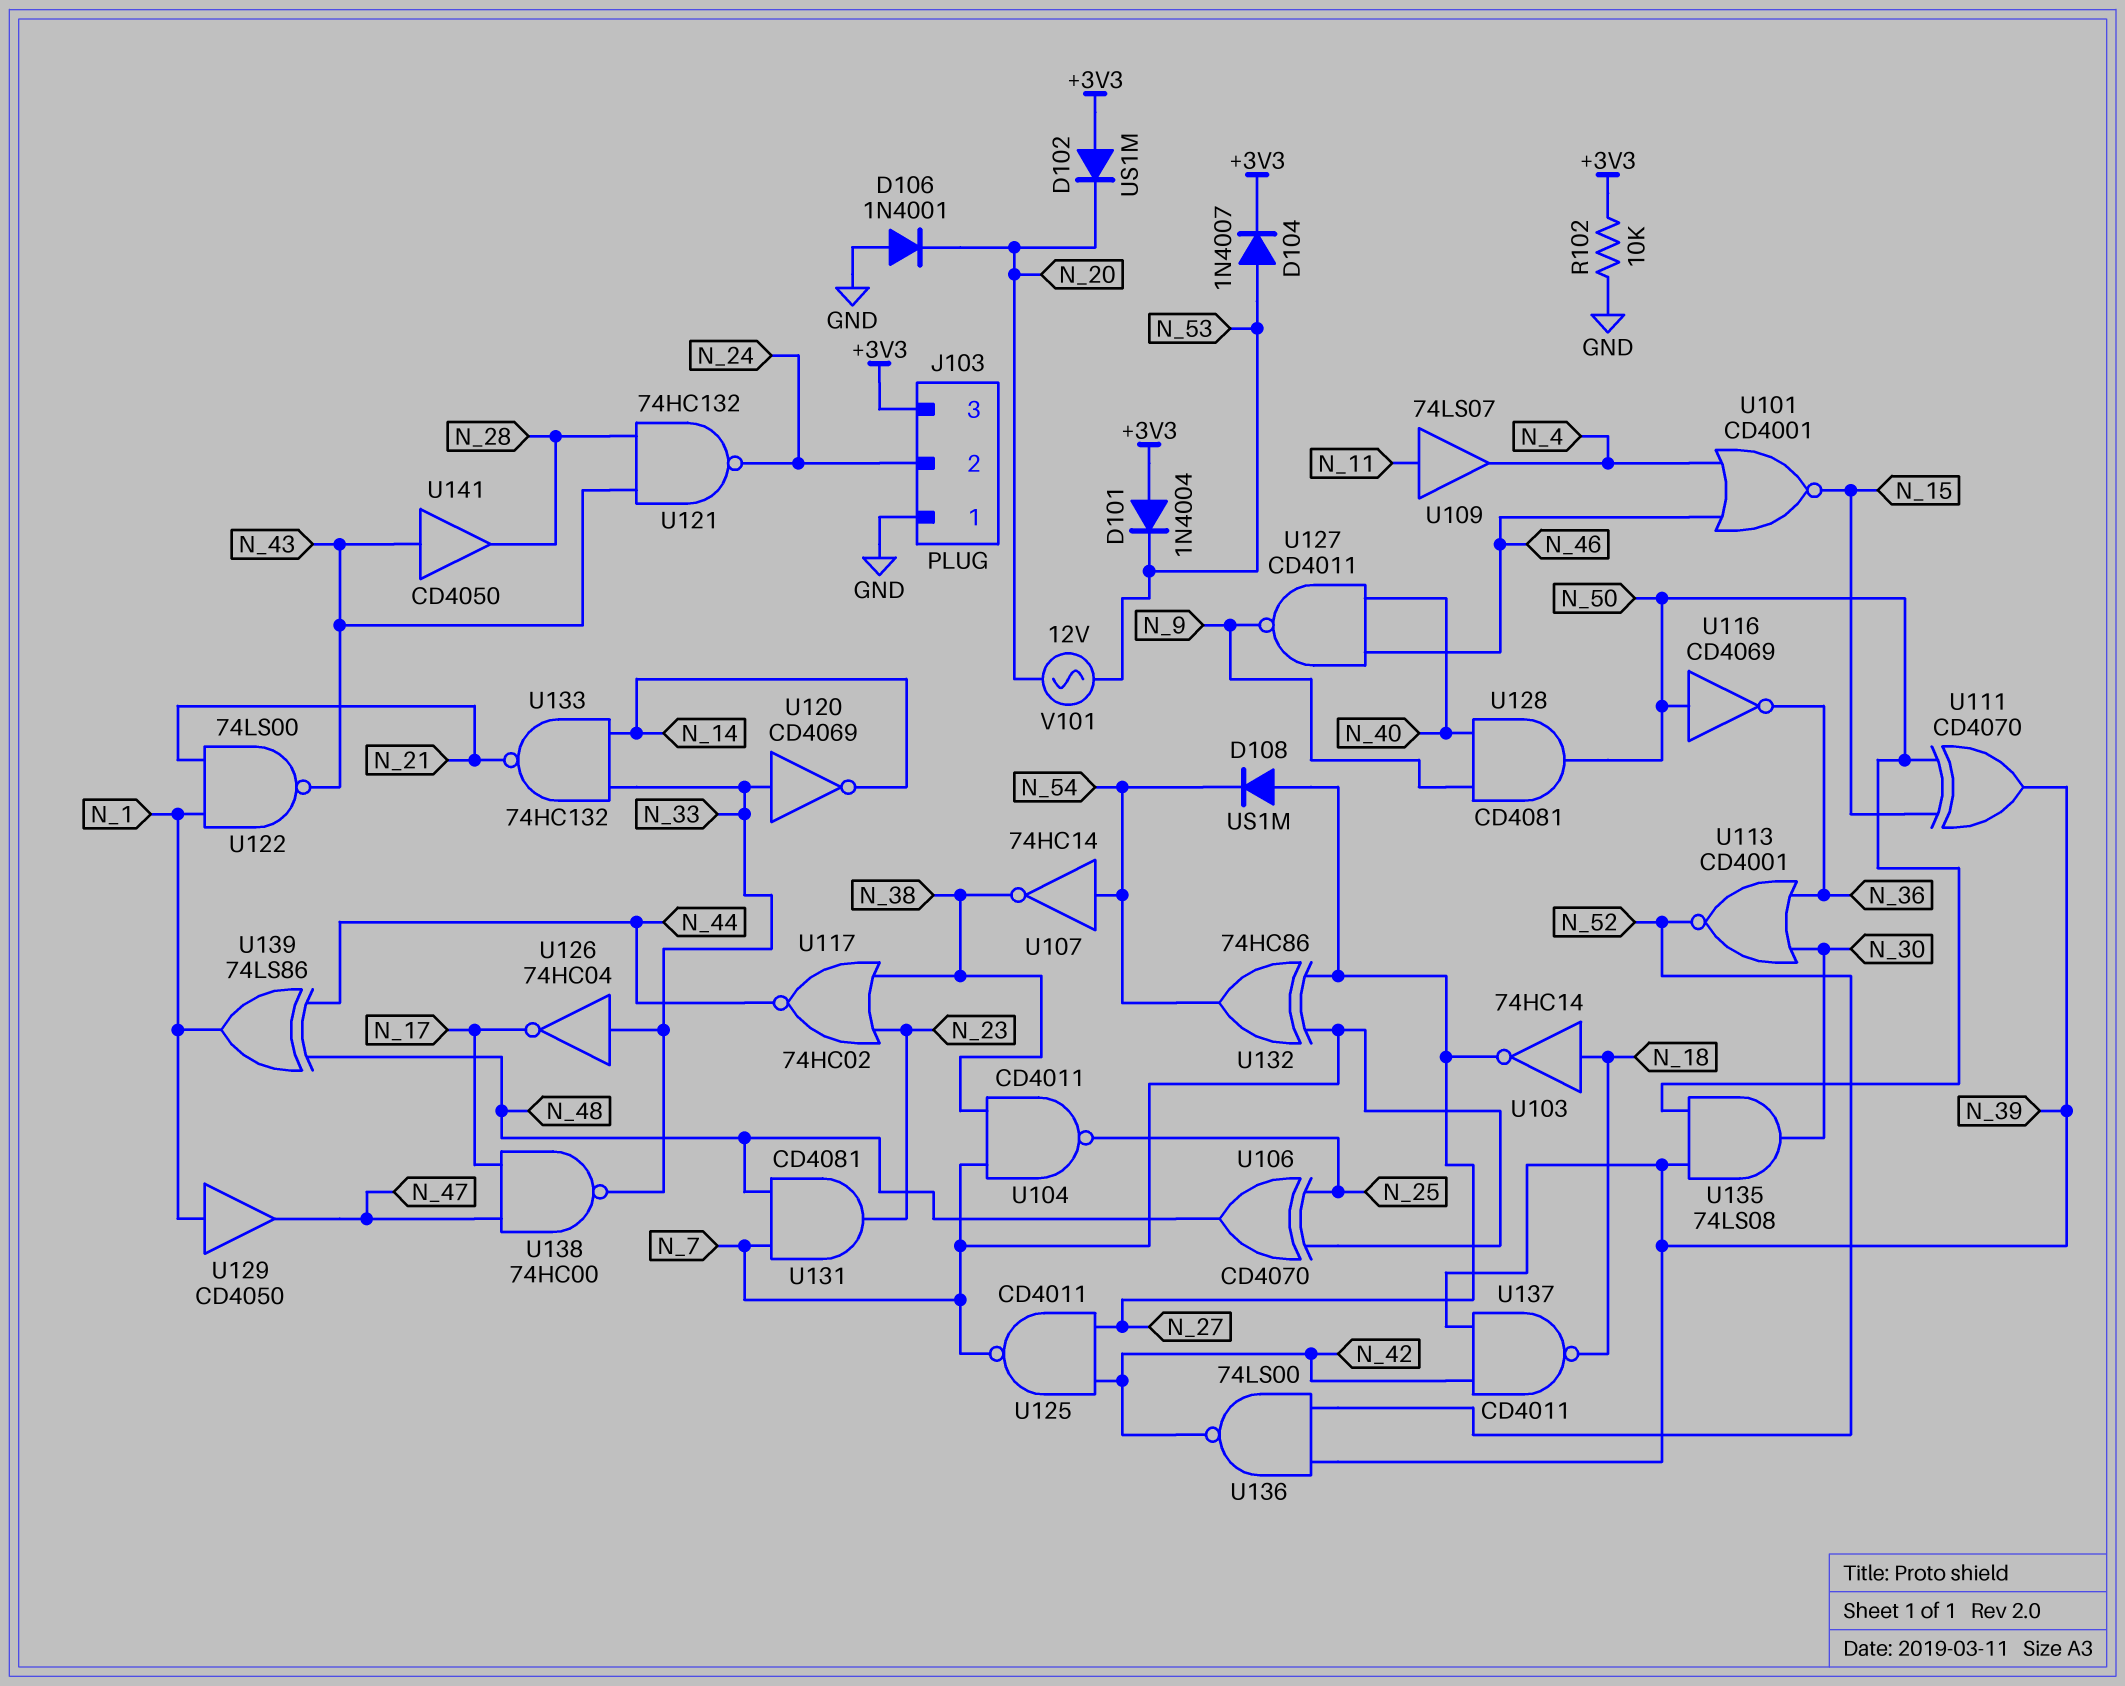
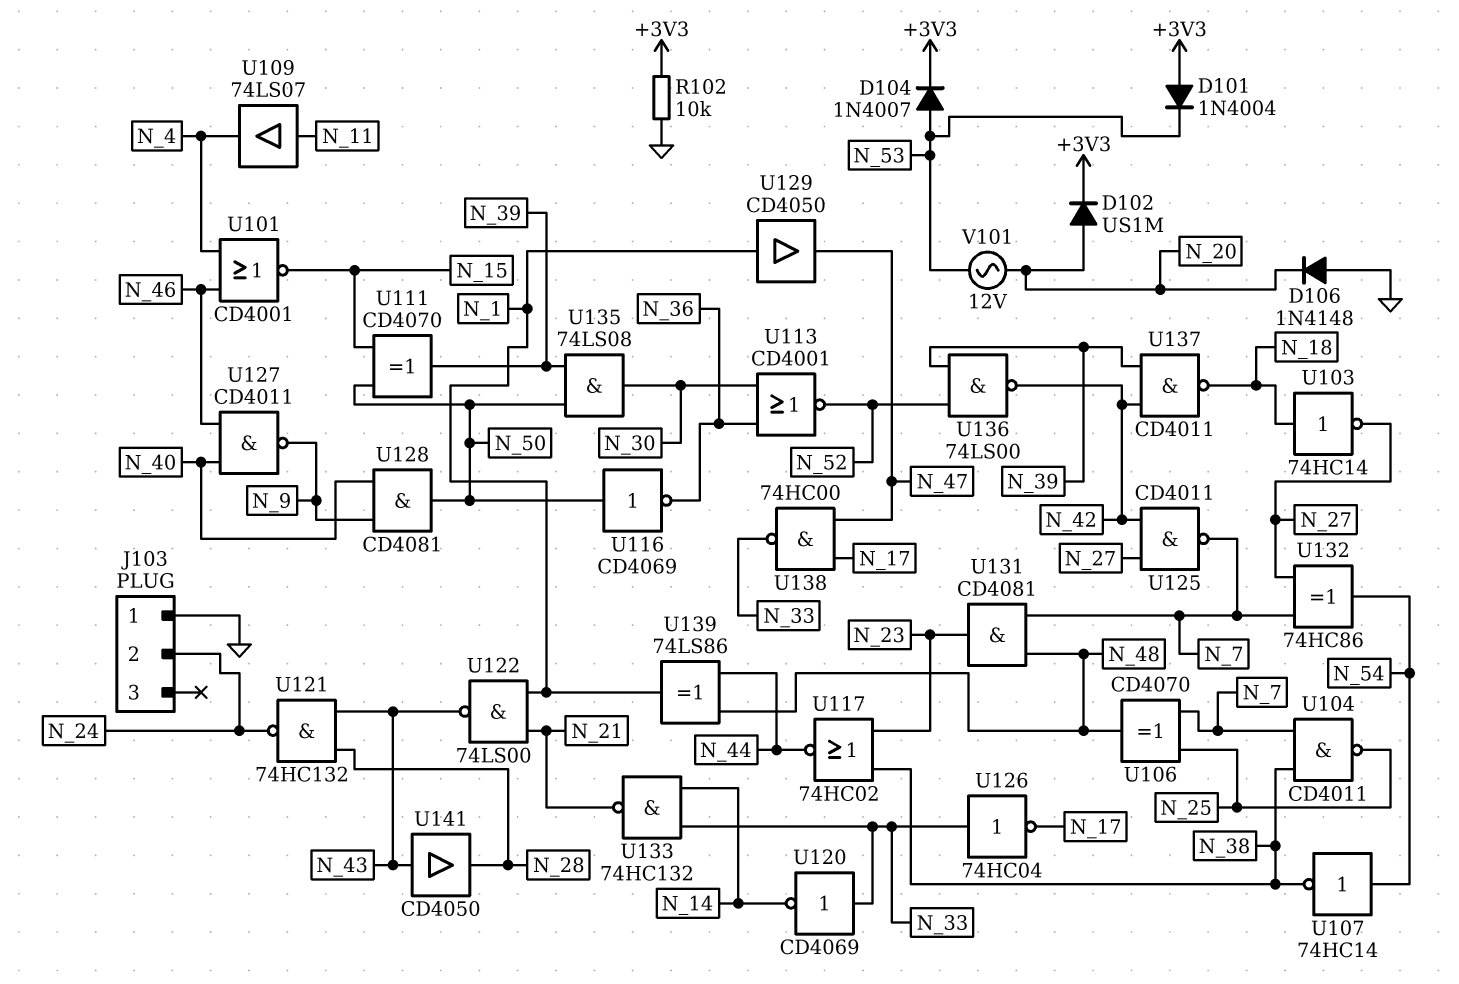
D102: diode US1M (A +3V3, K N_20) -> diode US1M (A N_20, K +3V3)
D106: diode 1N4001 (A GND, K N_20) -> diode 1N4148 (A GND, K N_20)
D108: diode US1M (A N_27, K N_54) -> none
J103 pin 3: +3V3 -> none

